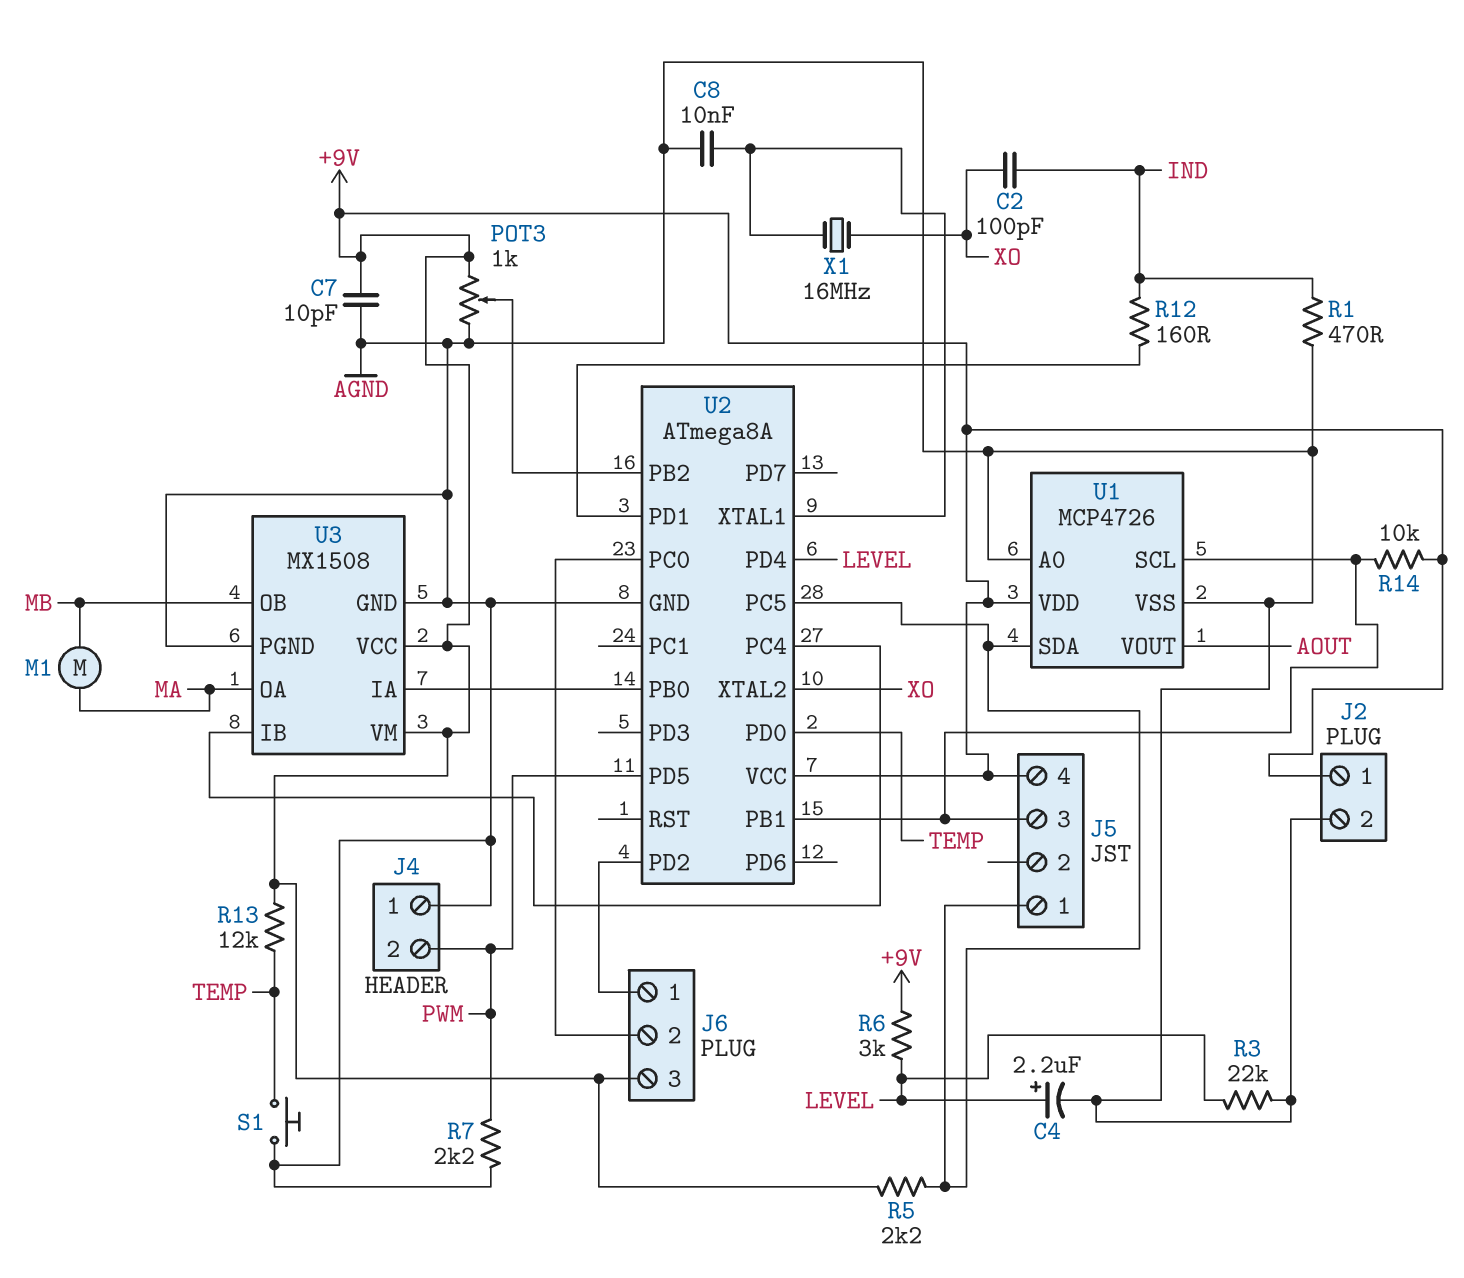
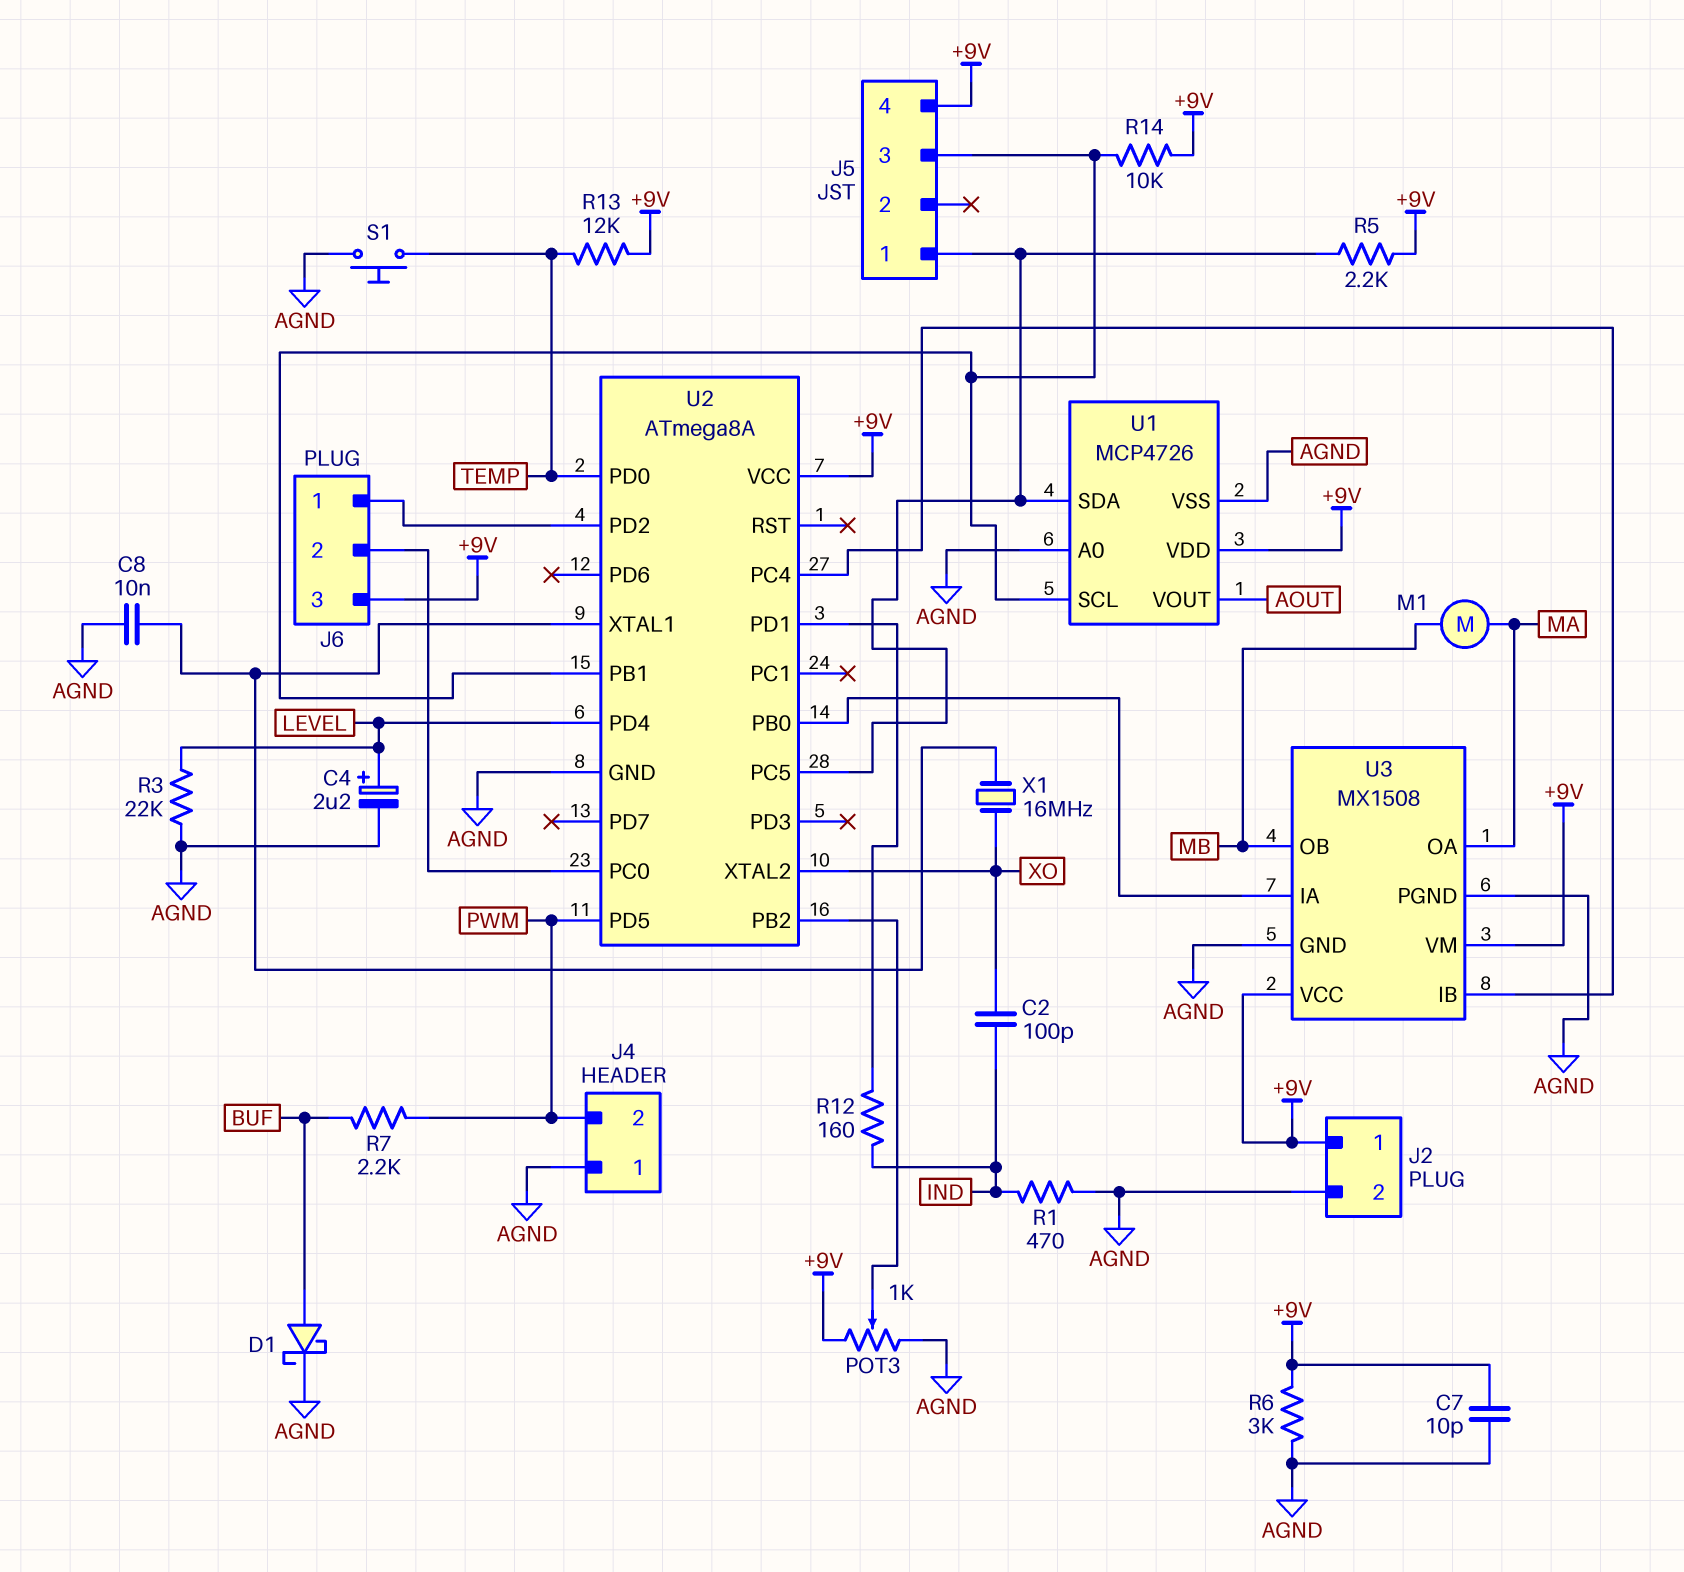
D1: none -> schottky (A BUF, K AGND)
R6: 3k (+9V, LEVEL) -> 3k (+9V, AGND)
R7: 2.2k (AGND, PWM) -> 2.2k (BUF, PWM)

